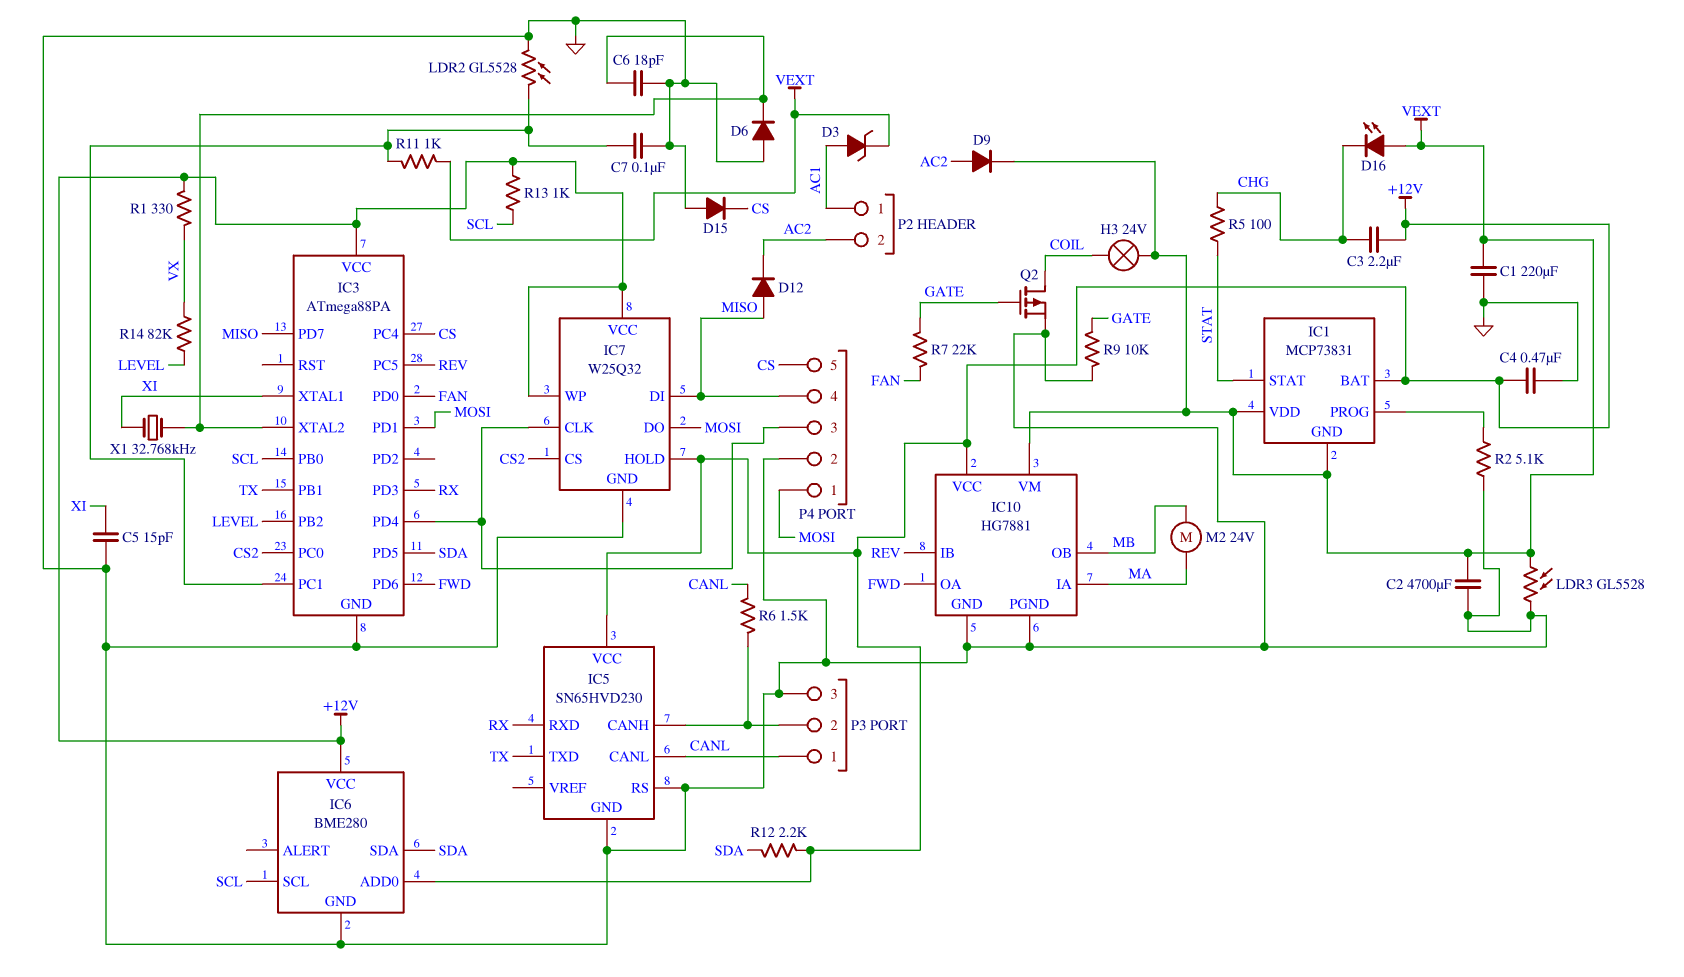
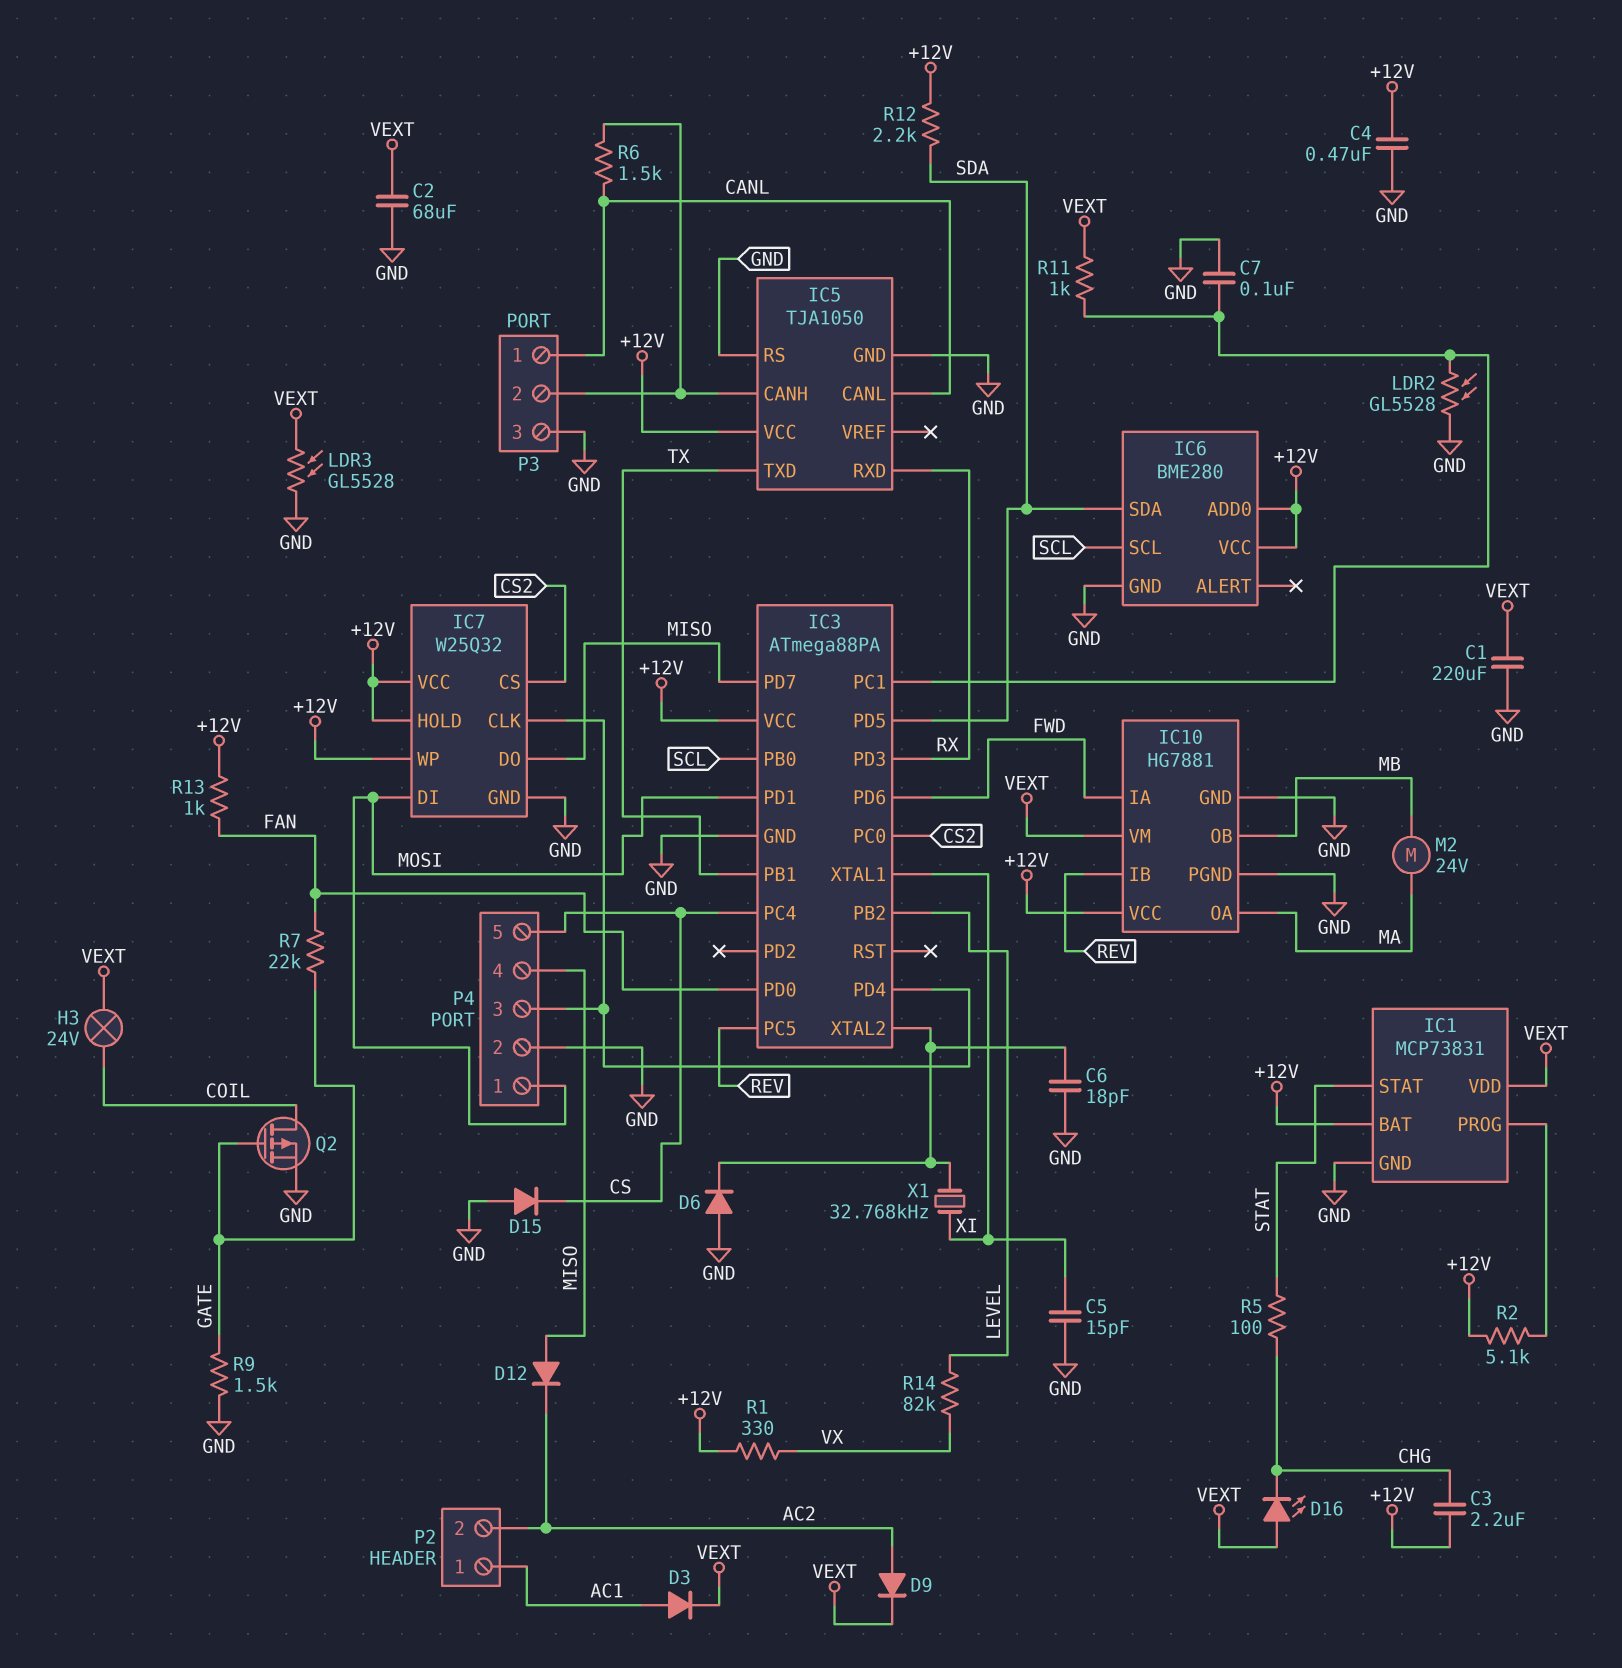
C2: 4700uF (GND, VEXT) -> 68uF (GND, VEXT)
D3: zener (A AC1, K VEXT) -> diode (A AC1, K VEXT)
IC1 pin GND: VEXT -> GND
IC5: SN65HVD230 -> TJA1050
IC7 pin DI: MISO -> MOSI
IC7 pin DO: MOSI -> MISO
IC10 pin IA: MA -> FWD
IC10 pin OA: FWD -> MA
R2: 5.1k (GND, IC1/PROG) -> 5.1k (+12V, IC1/PROG)
R9: 10k (GATE, GND) -> 1.5k (GATE, GND)
R13: 1k (+12V, SCL) -> 1k (+12V, FAN)

